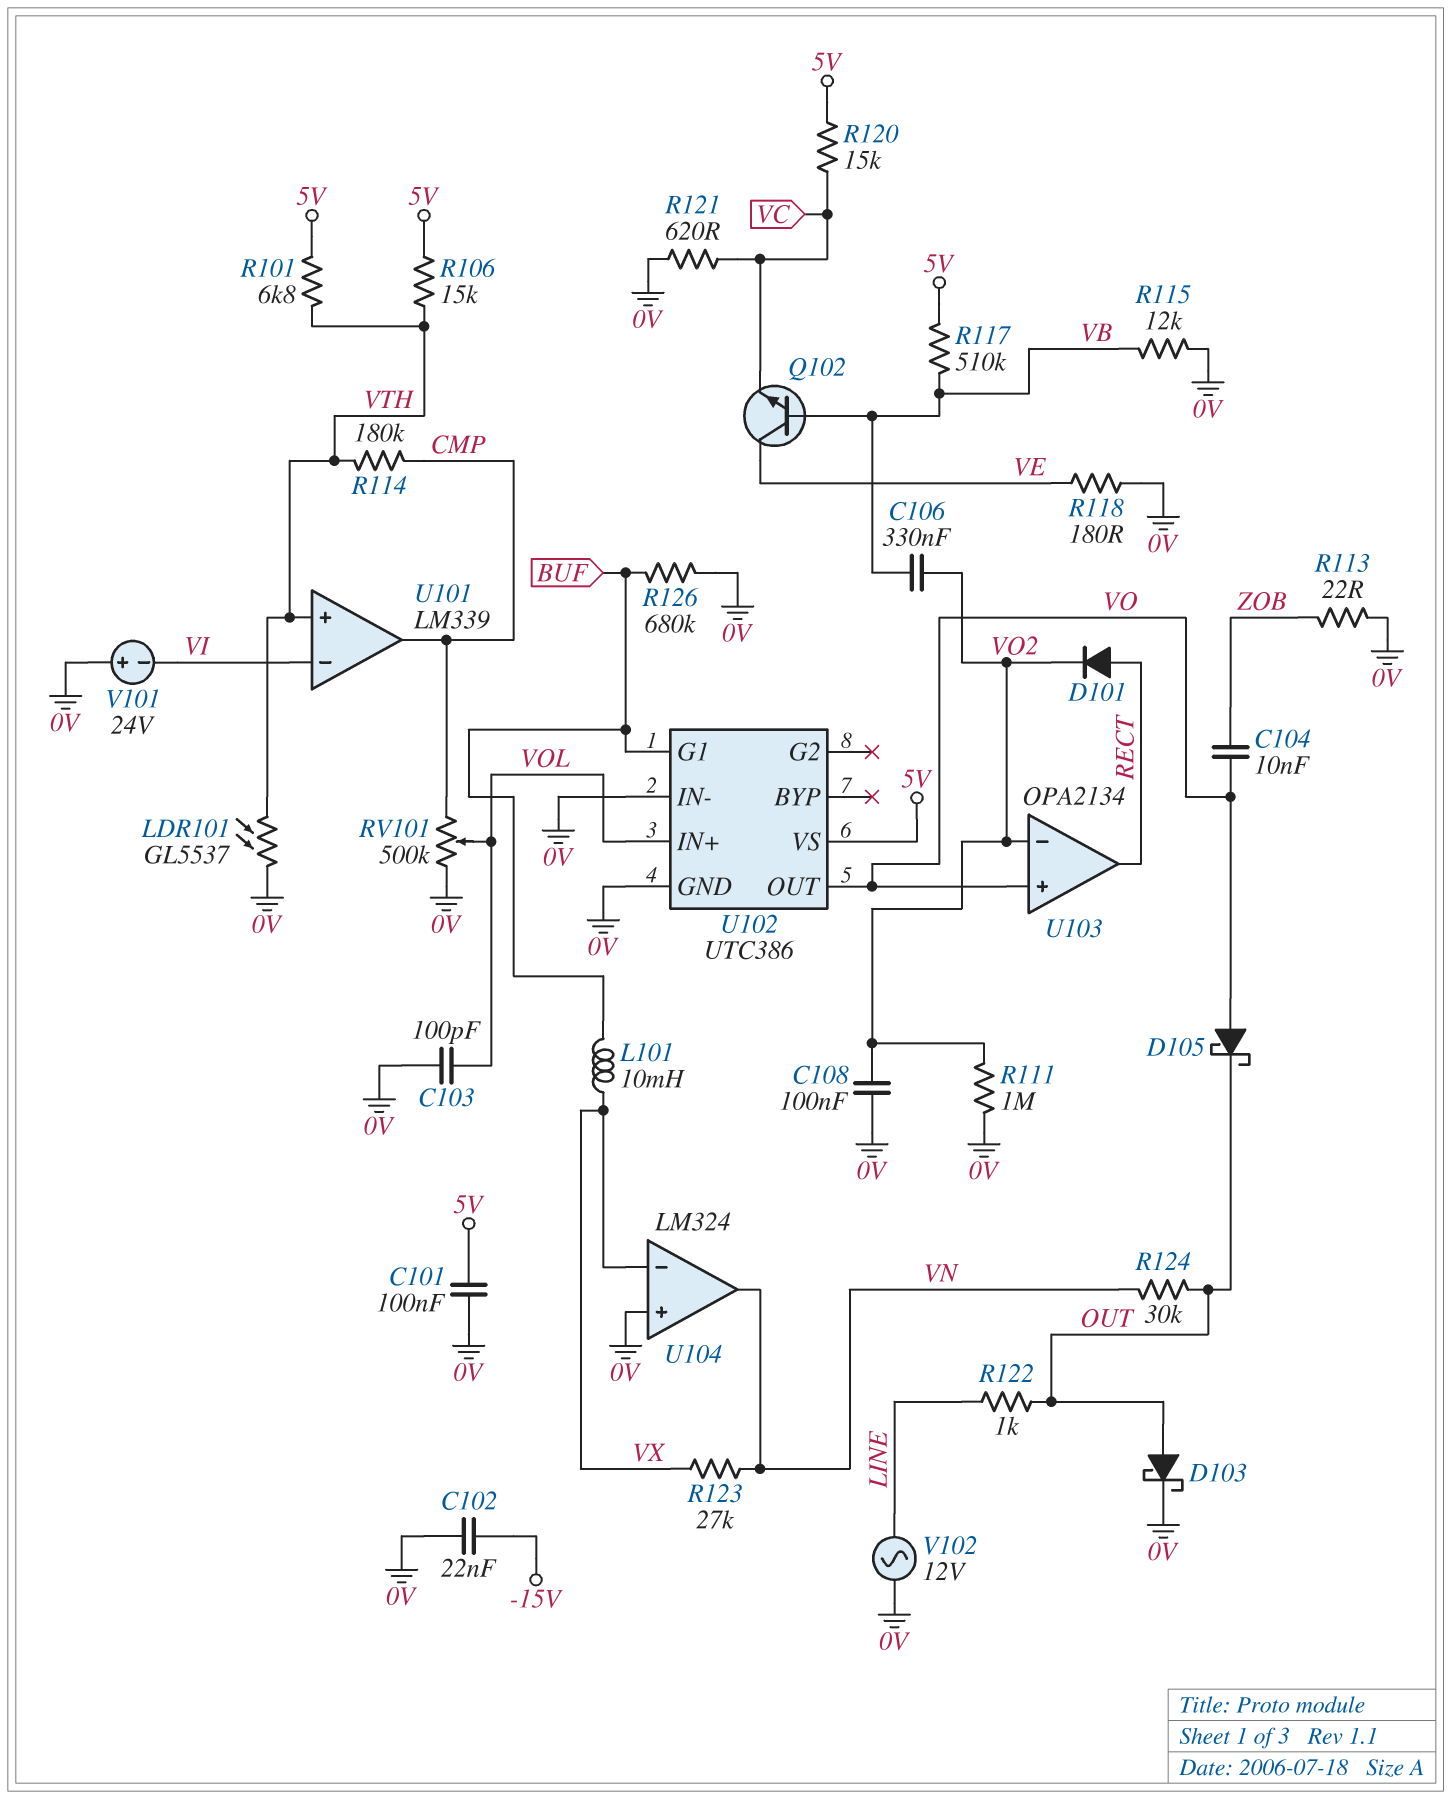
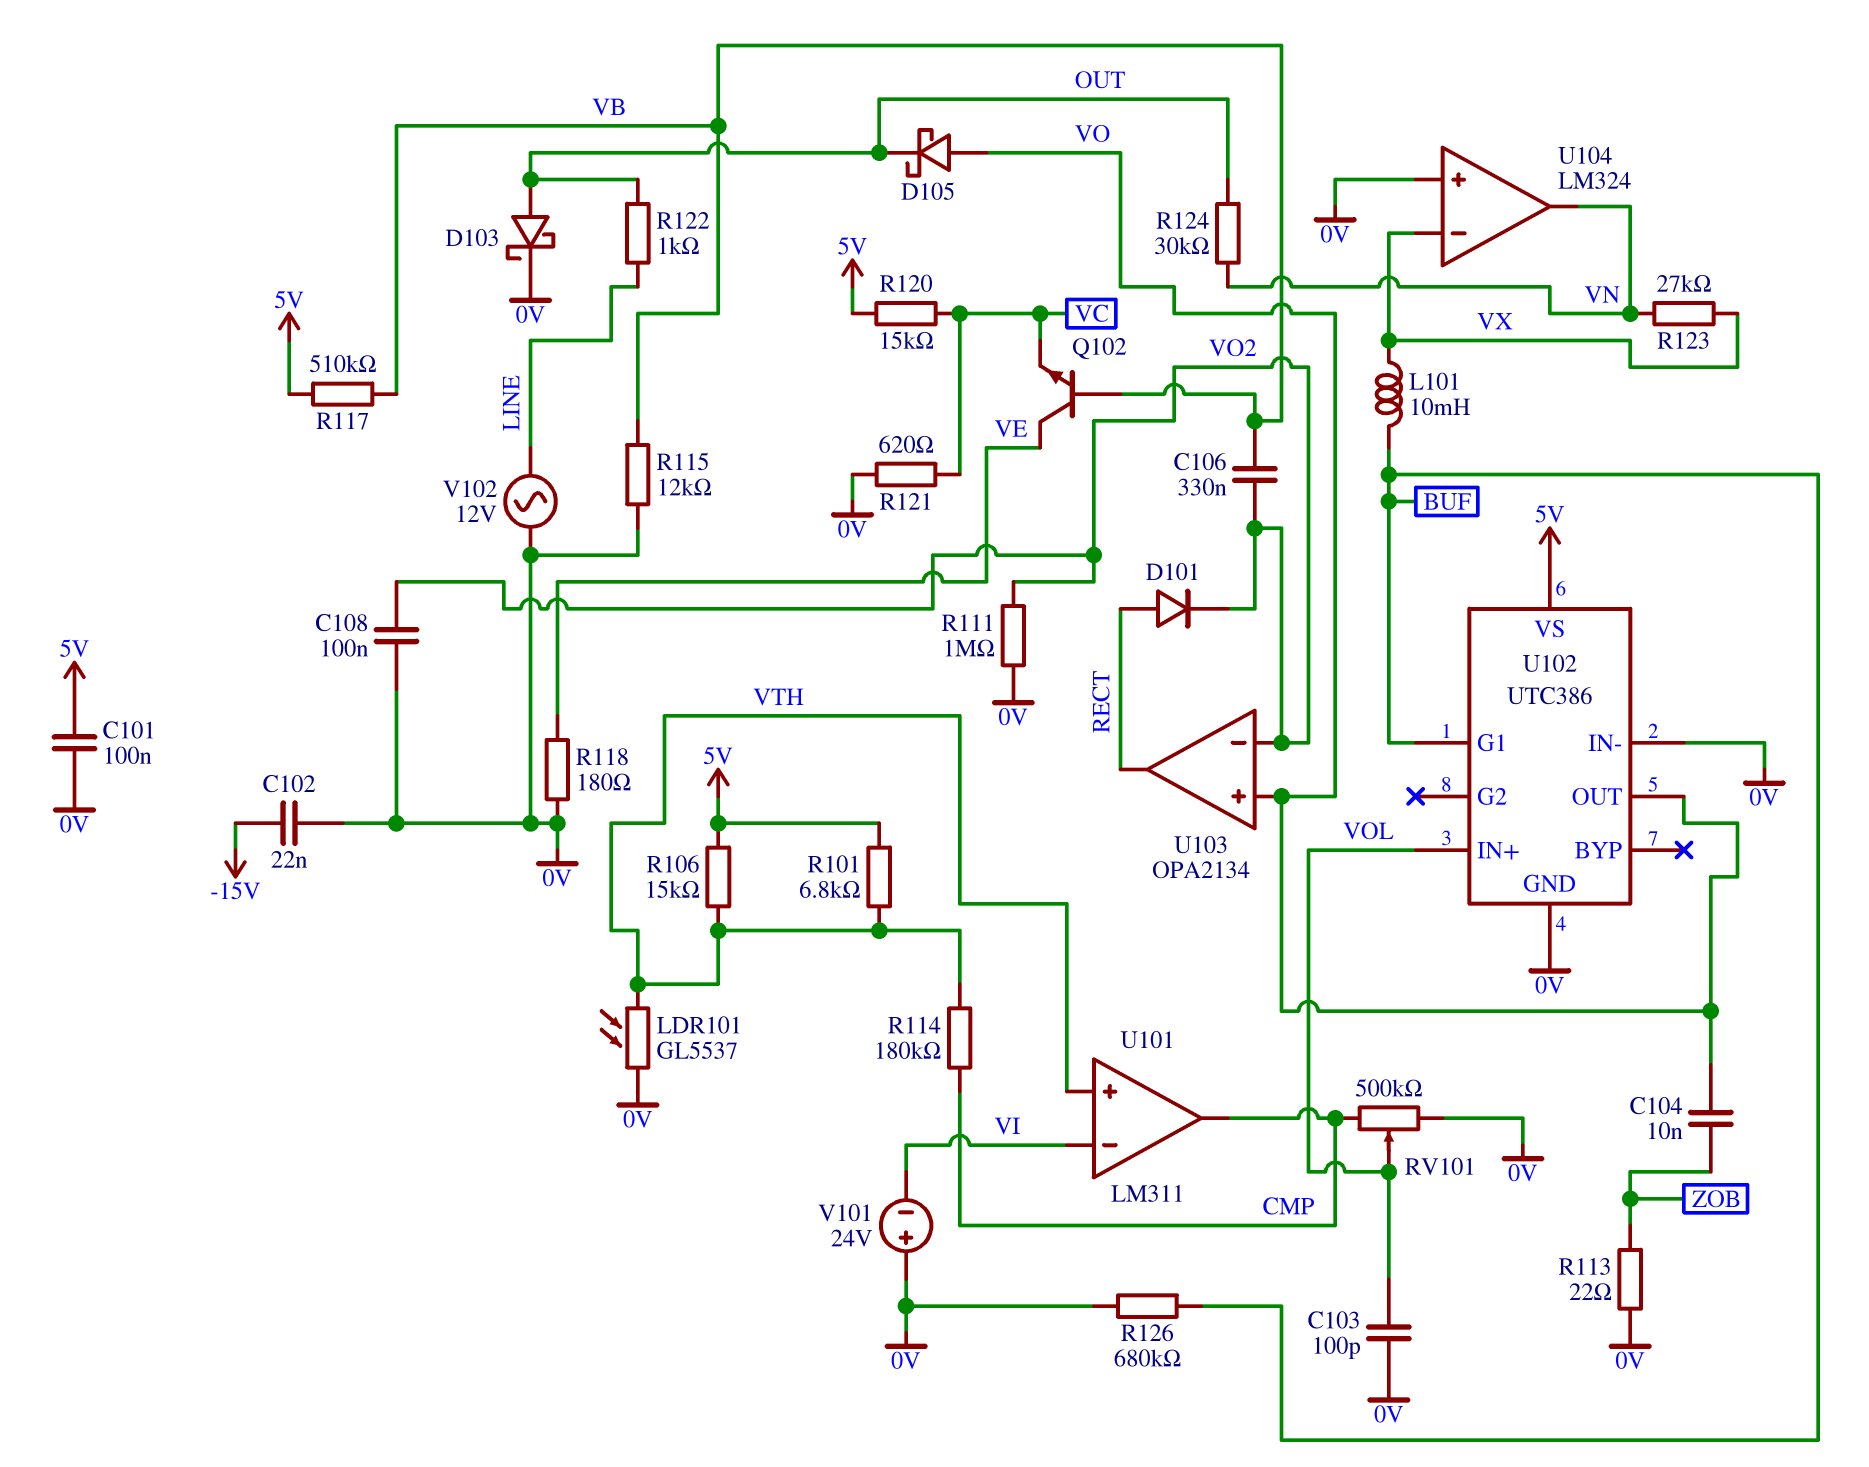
U101: LM339 -> LM311

